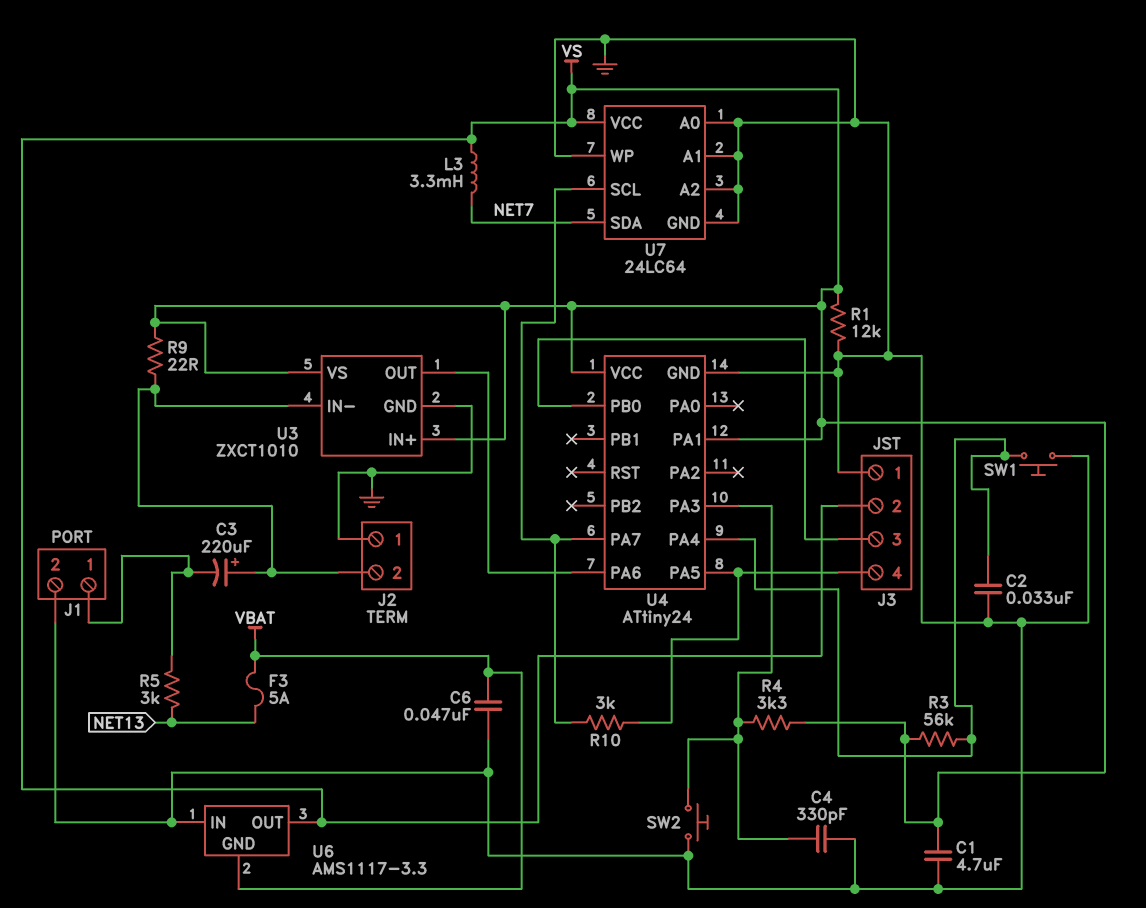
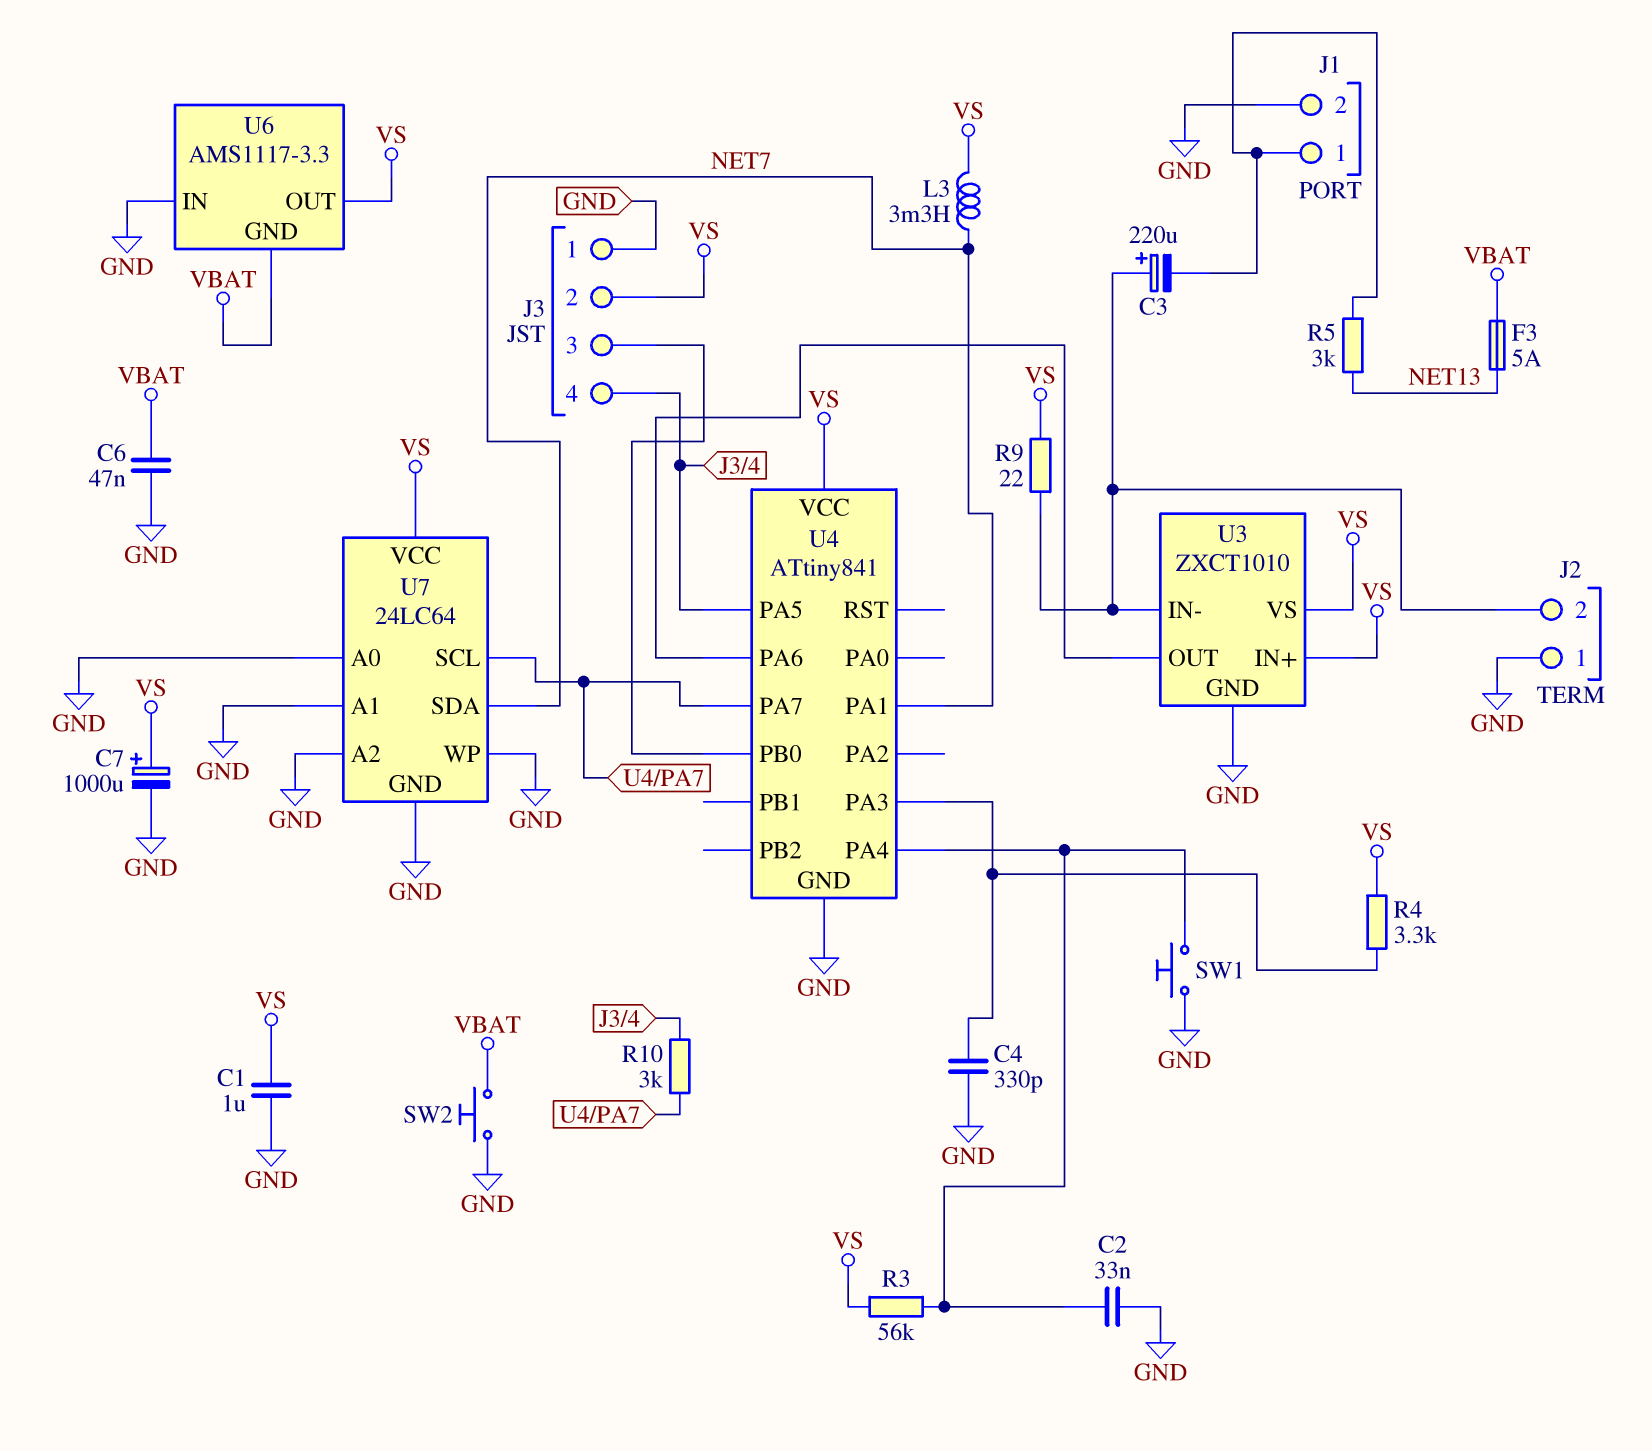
C1: 4.7uF (GND, VS) -> 1uF (GND, VS)
C7: none -> 1000uF (plus VS, minus GND)
R1: 12k (GND, VS) -> none
SW2: button (GND, U4/PA3) -> button (GND, VBAT)
U4: ATtiny24 -> ATtiny841
U4 pin PA1: VS -> NET7

